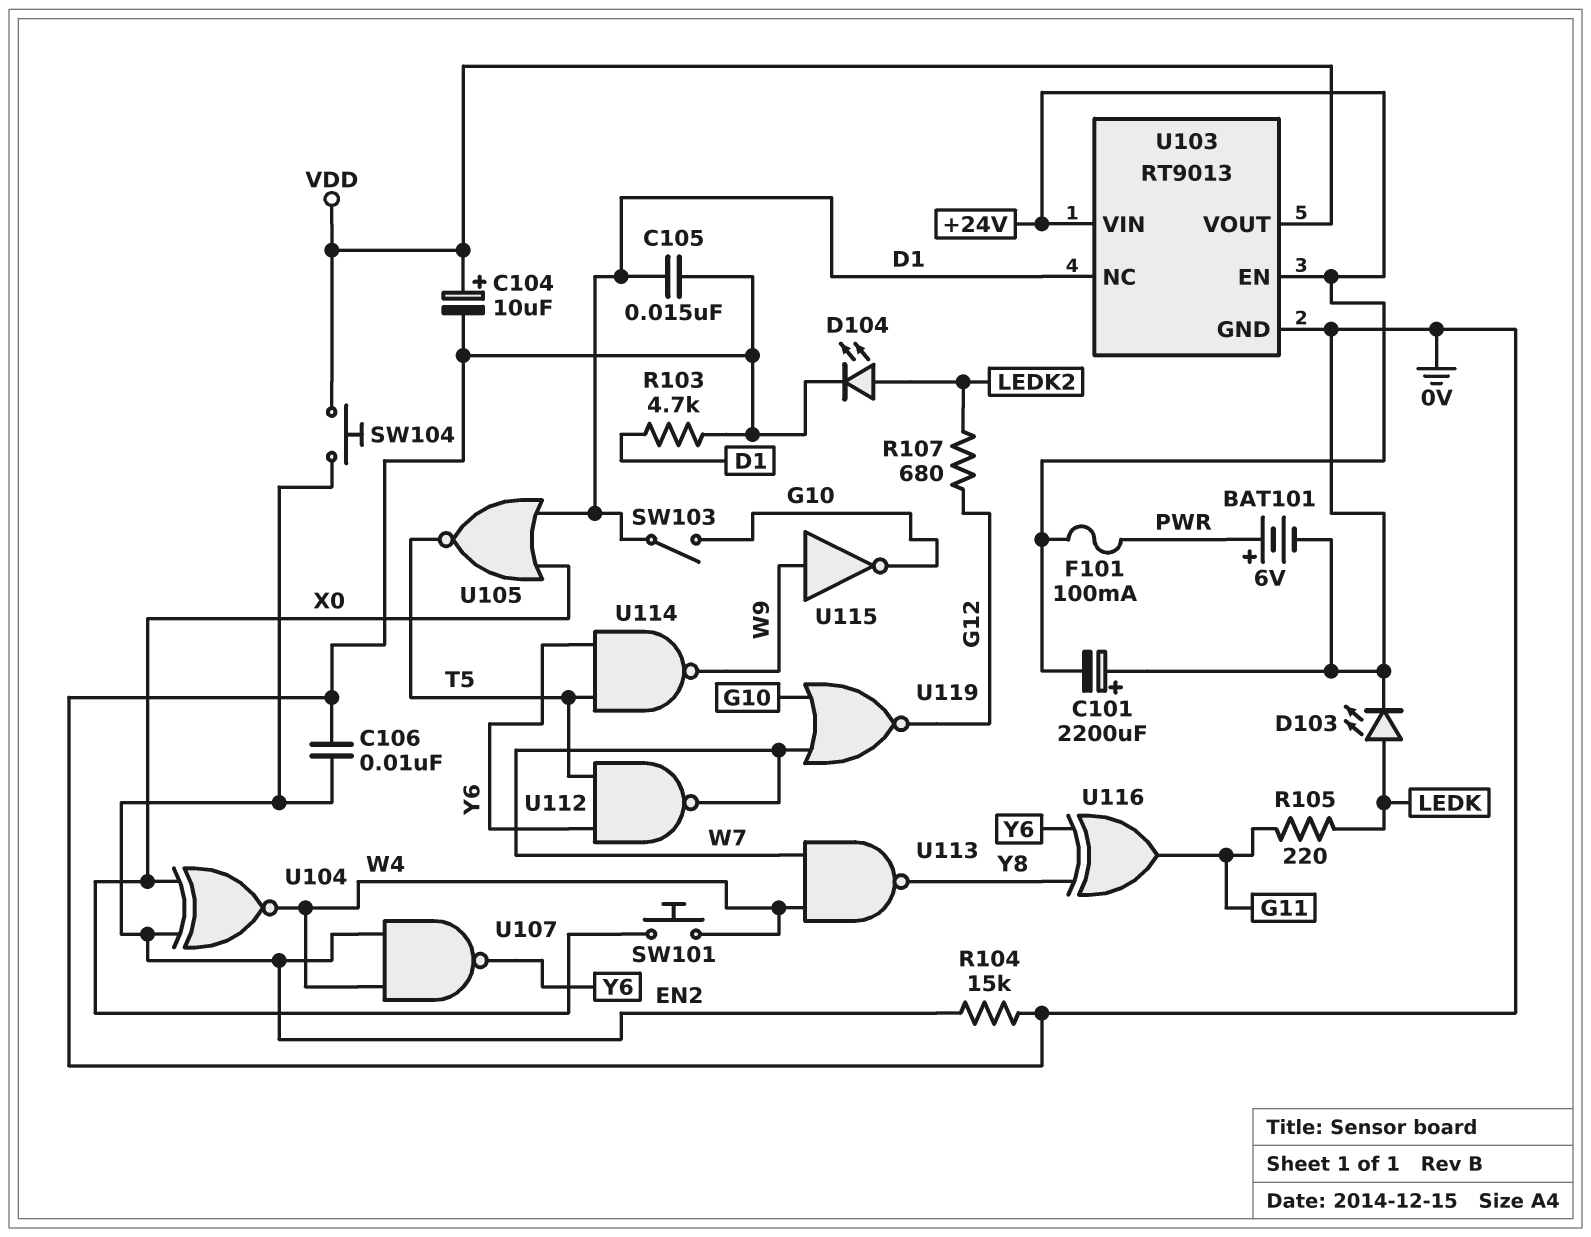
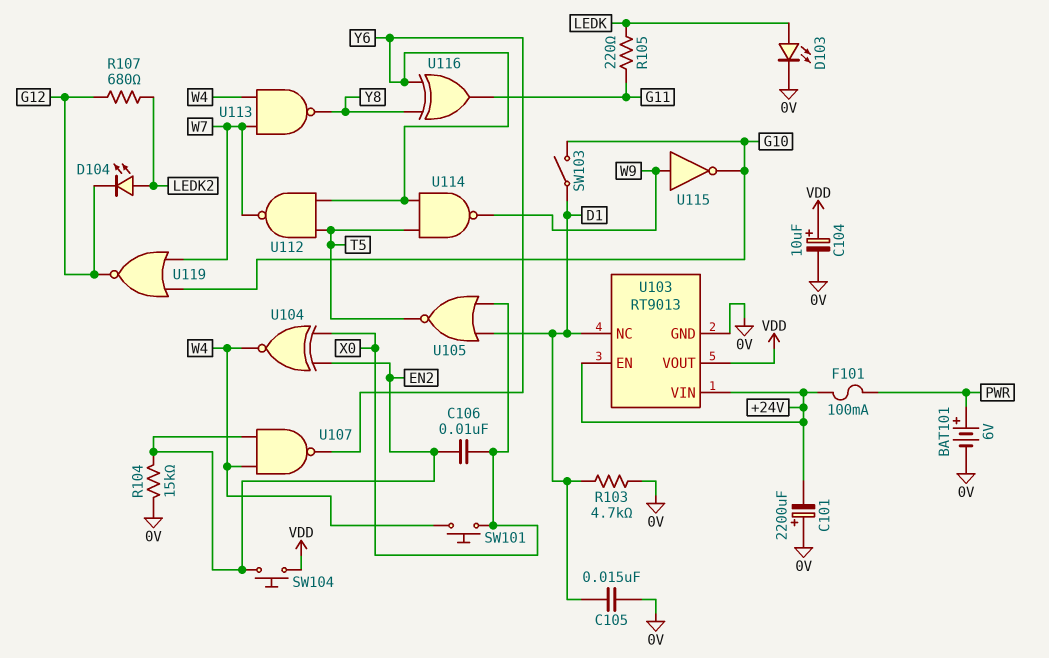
C106: 10nF (0V, EN2) -> 10nF (EN2, X0)
D104: LED (A LEDK2, K 0V) -> LED (A LEDK2, K G12)

